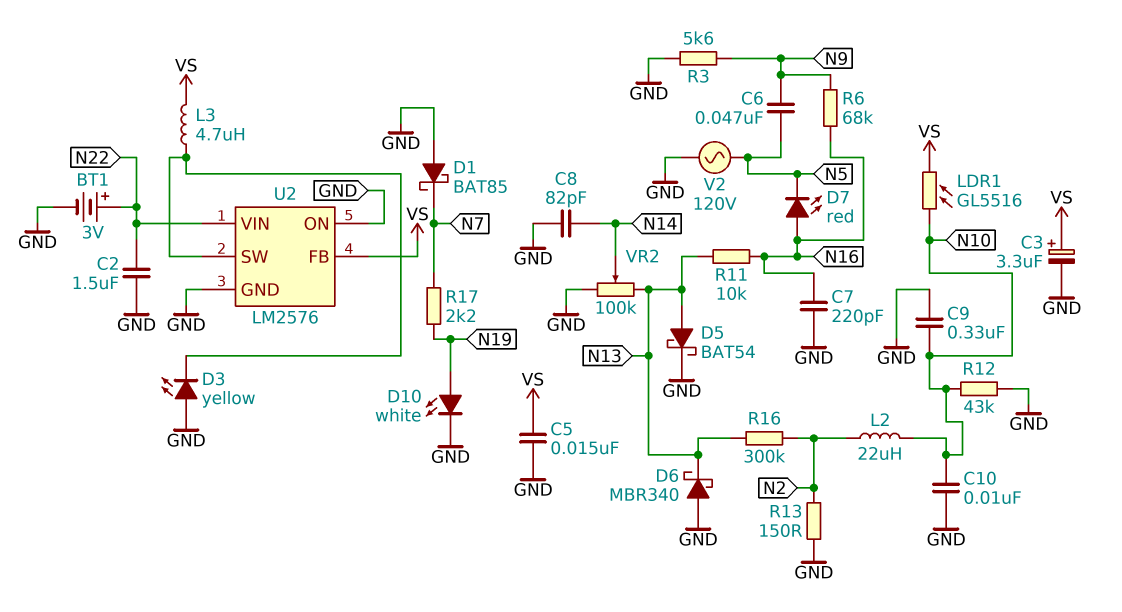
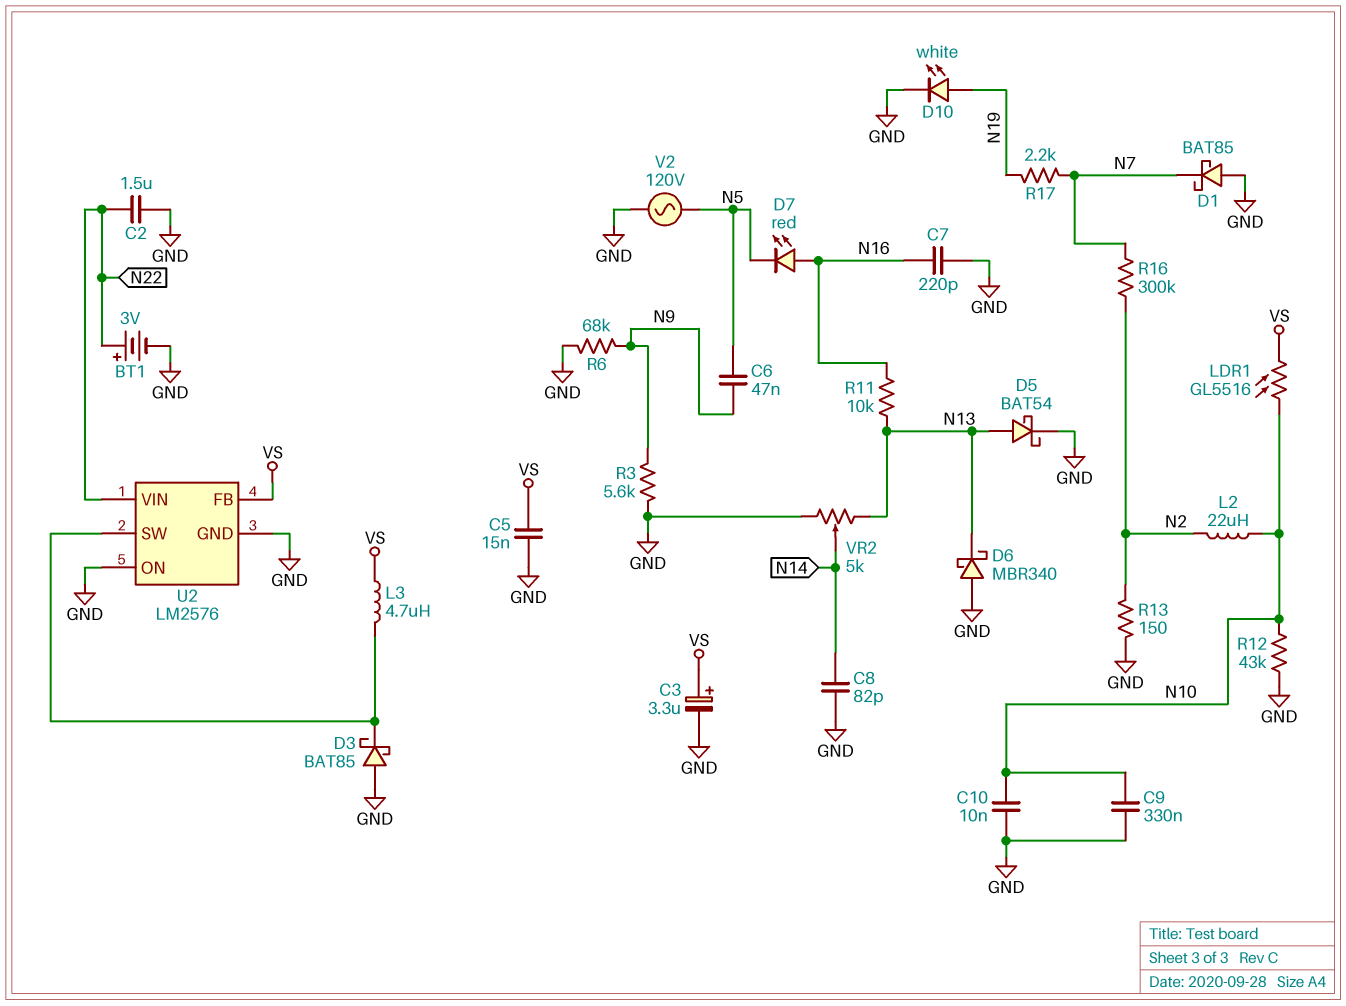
D3: LED yellow (A GND, K U2/SW) -> schottky BAT85 (A GND, K U2/SW)
R6: 68k (N9, N16) -> 68k (GND, N9)
R16: 300k (N2, N13) -> 300k (N2, N7)
VR2: 100k (GND, N13, wiper N14) -> 5k (GND, N13, wiper N14)

